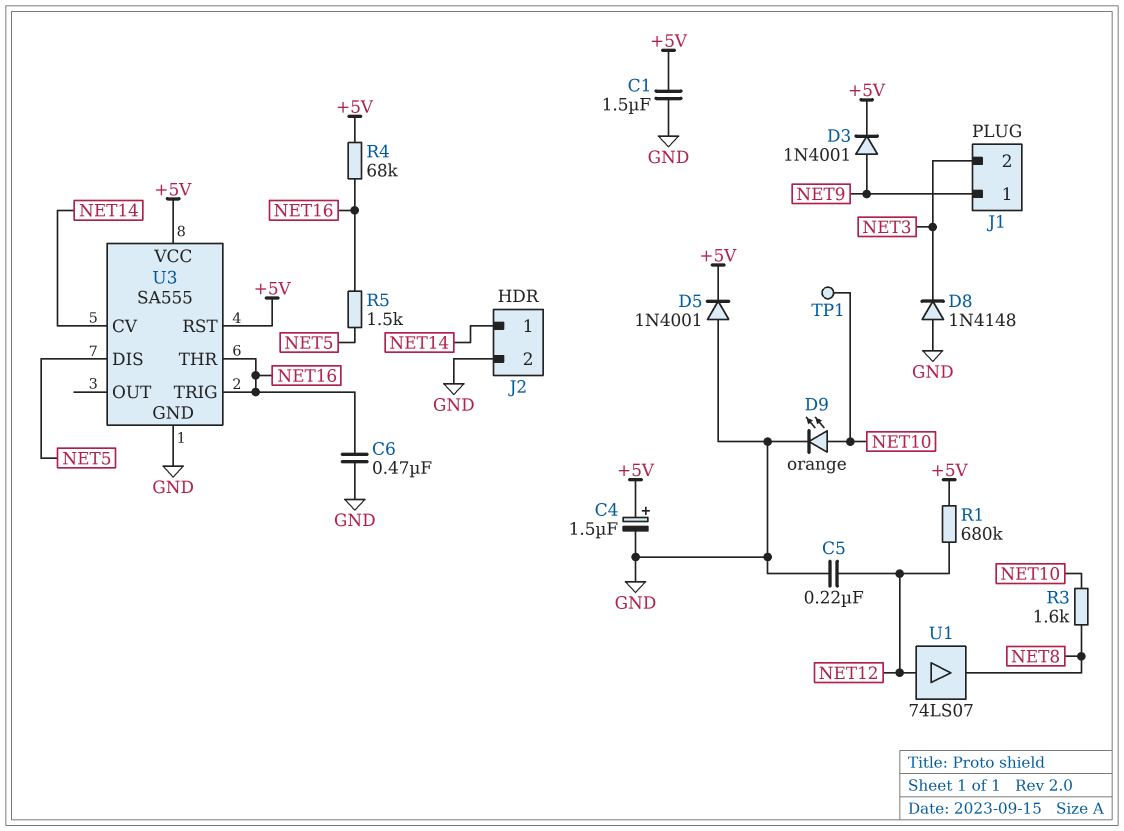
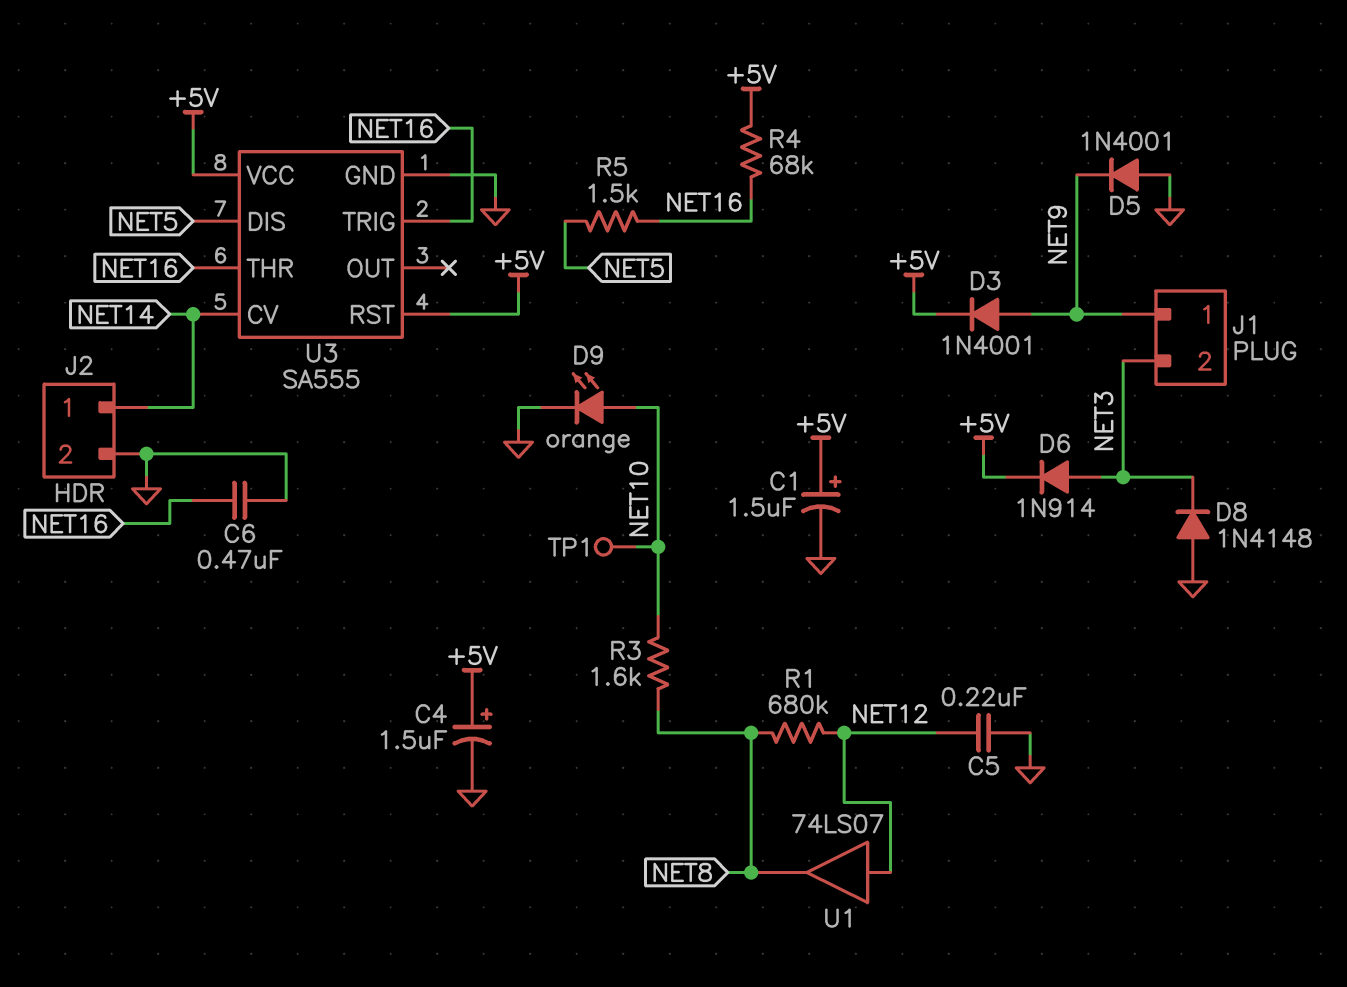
C1: 1.5uF (+5V, GND) -> 1.5uF (plus +5V, minus GND)
D5: diode 1N4001 (A GND, K +5V) -> diode 1N4001 (A GND, K NET9)
D6: none -> diode 1N914 (A NET3, K +5V)
R1: 680k (+5V, NET12) -> 680k (NET8, NET12)

